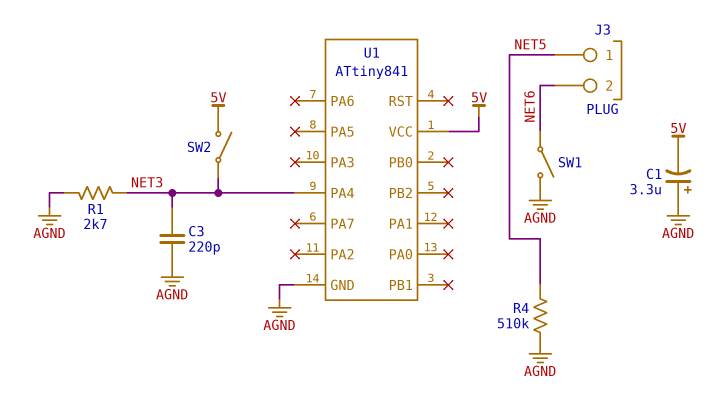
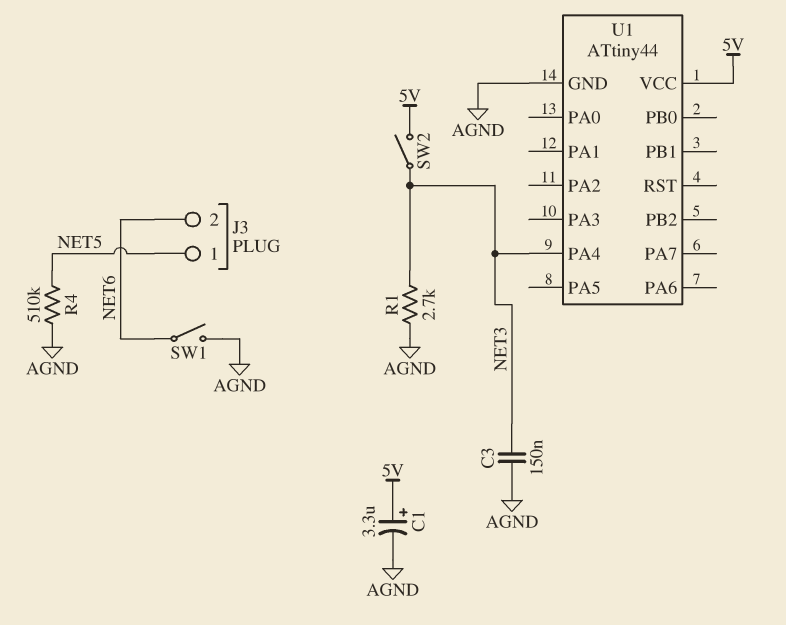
C1: 3.3uF (plus AGND, minus 5V) -> 3.3uF (plus 5V, minus AGND)
C3: 220pF (AGND, NET3) -> 150nF (AGND, NET3)
U1: ATtiny841 -> ATtiny44

